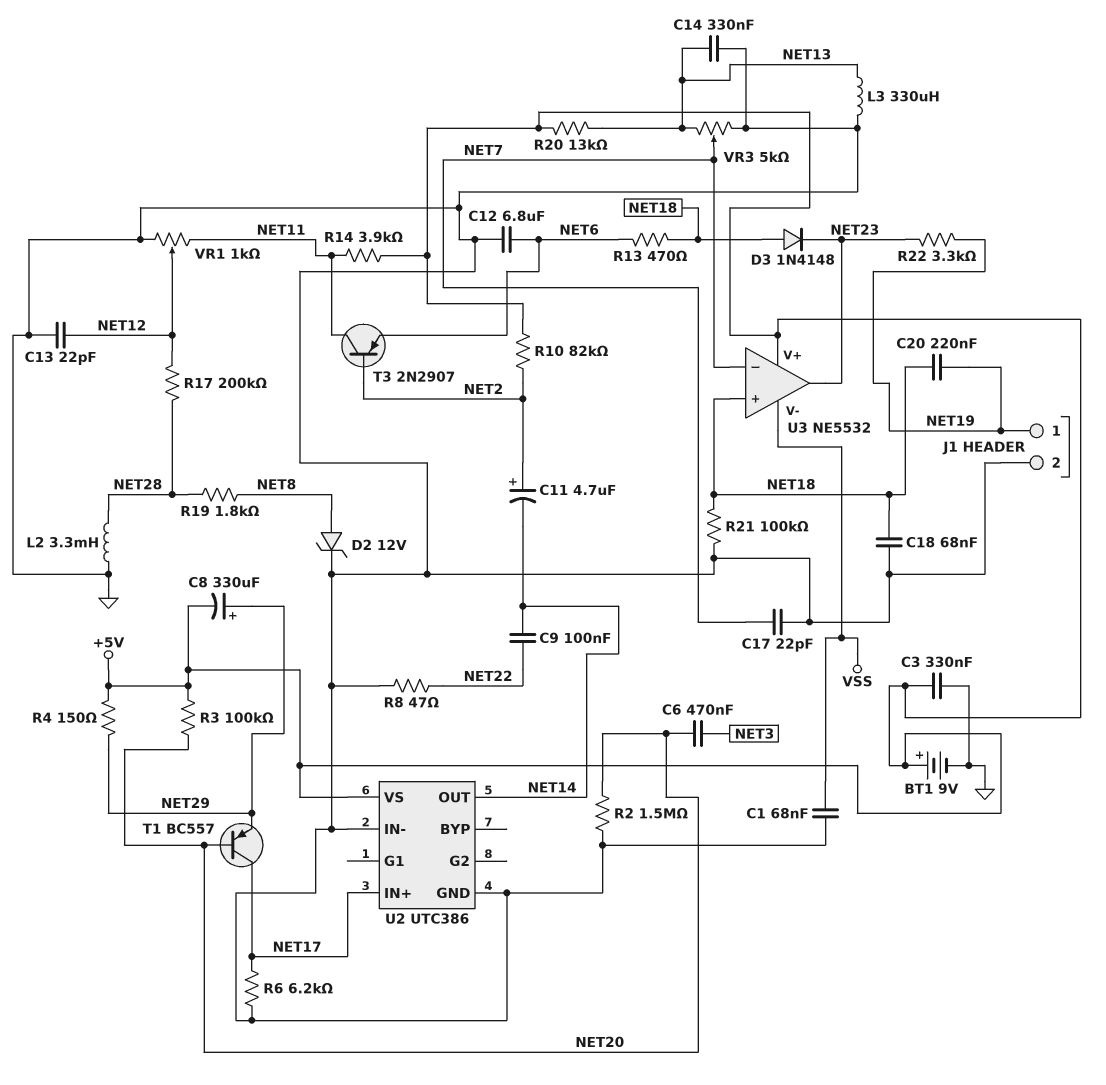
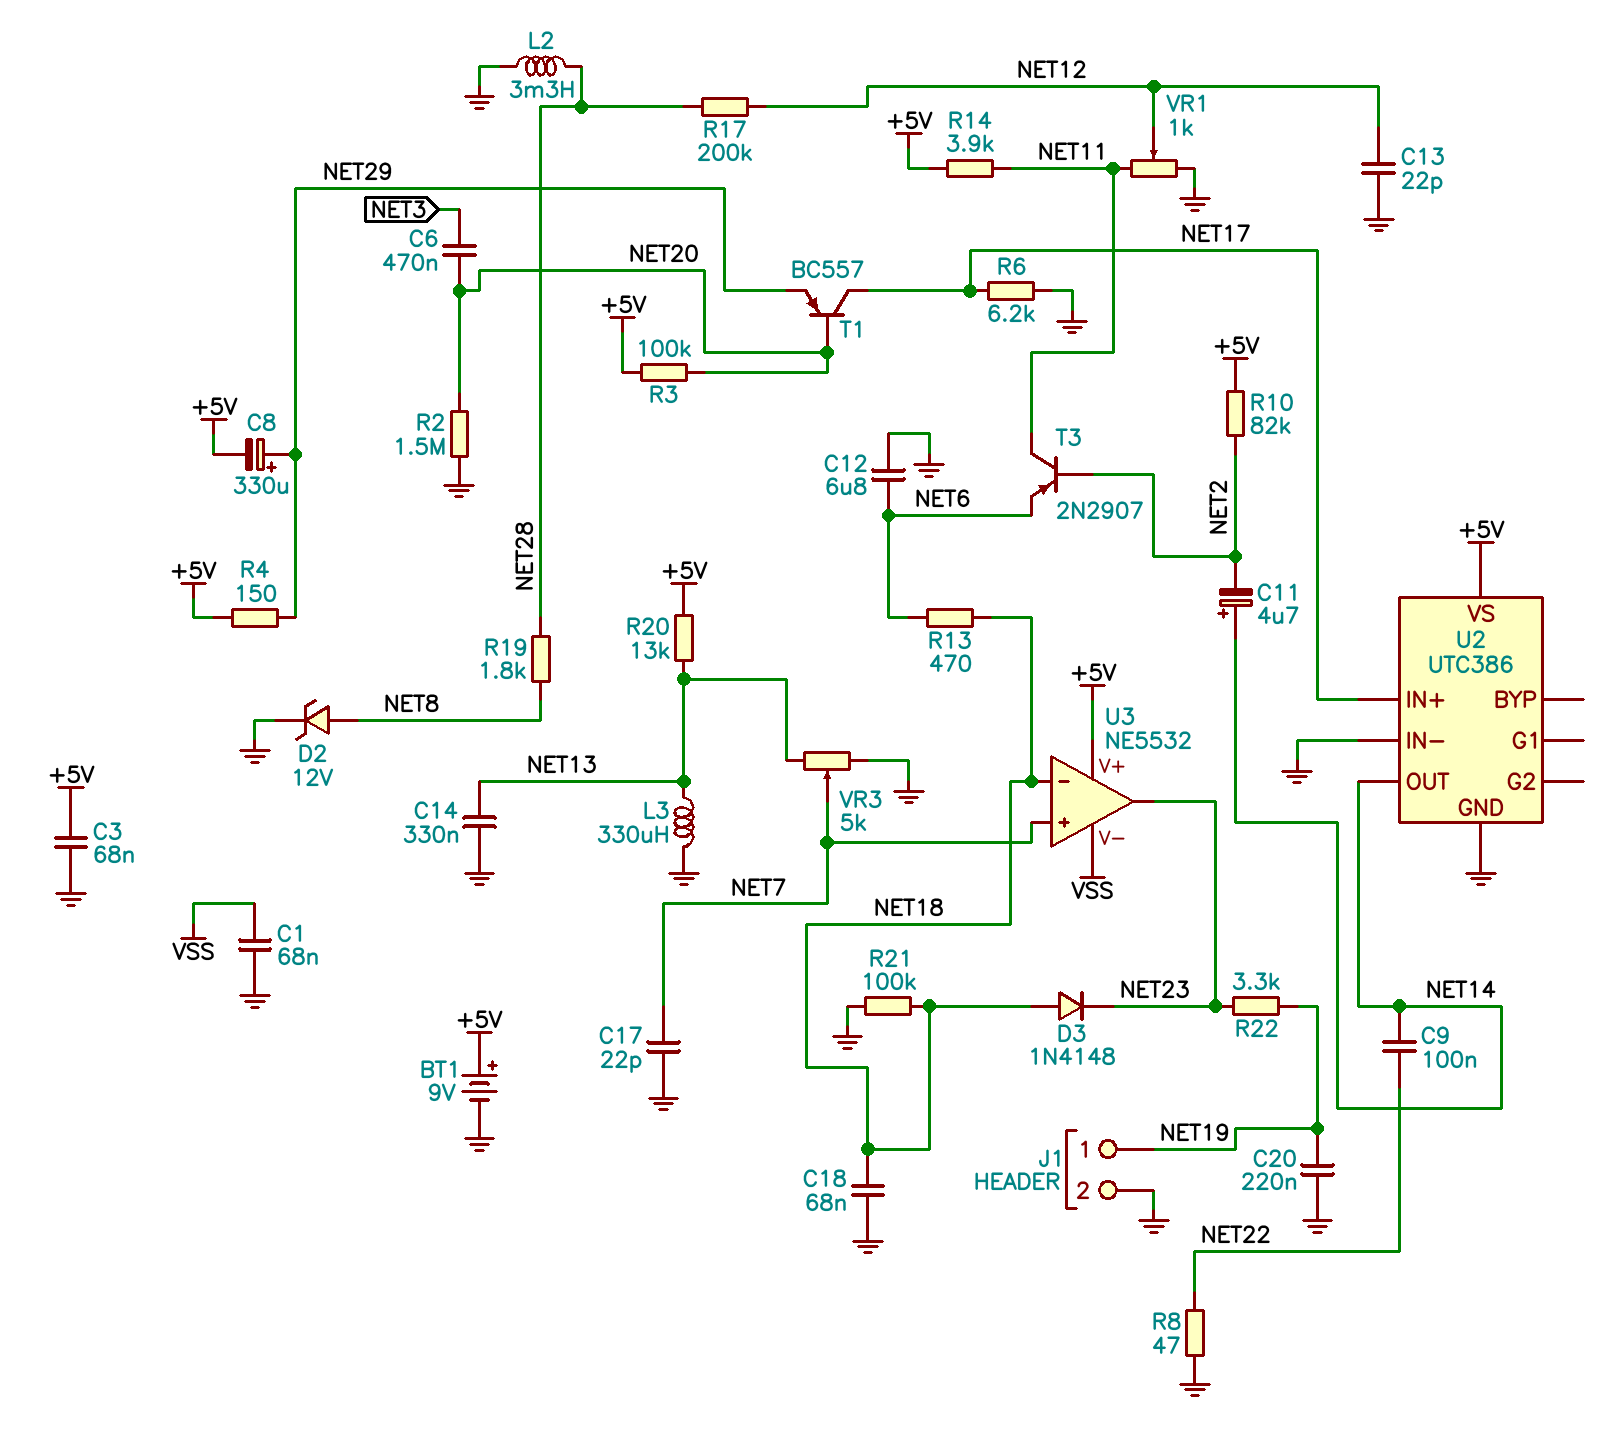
C3: 330nF (+5V, GND) -> 68nF (+5V, GND)
C11: 4.7uF (plus NET2, minus NET14) -> 4.7uF (plus NET14, minus NET2)
C20: 220nF (NET18, NET19) -> 220nF (GND, NET19)
U3 pin in+: NET18 -> NET7
U3 pin in-: NET7 -> NET18

